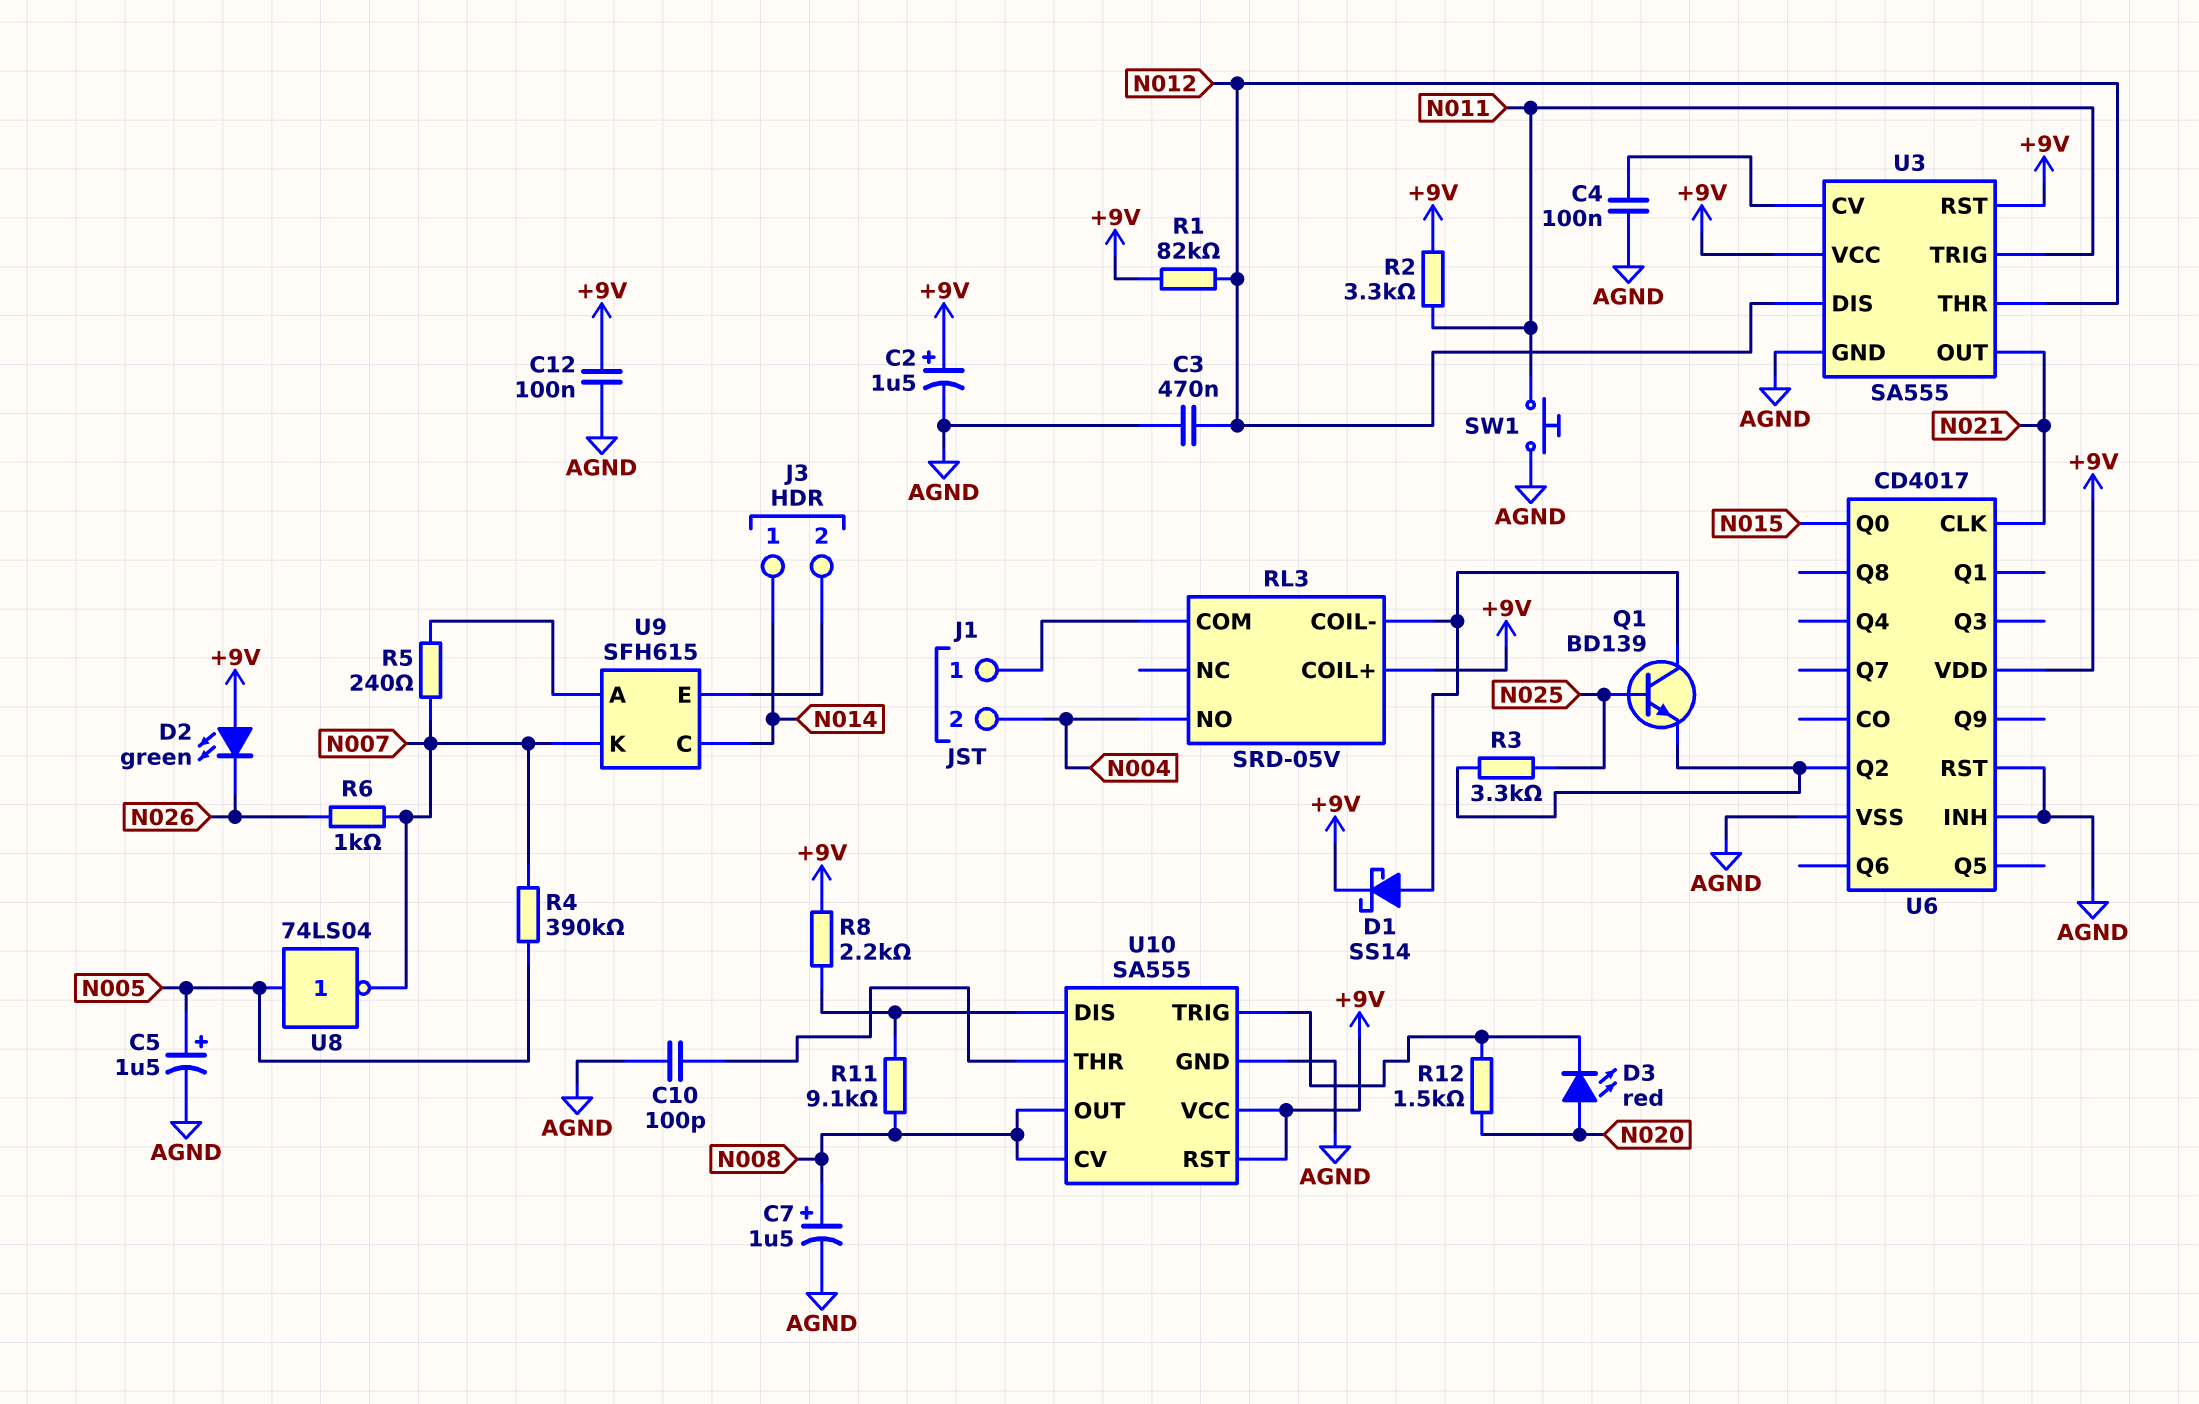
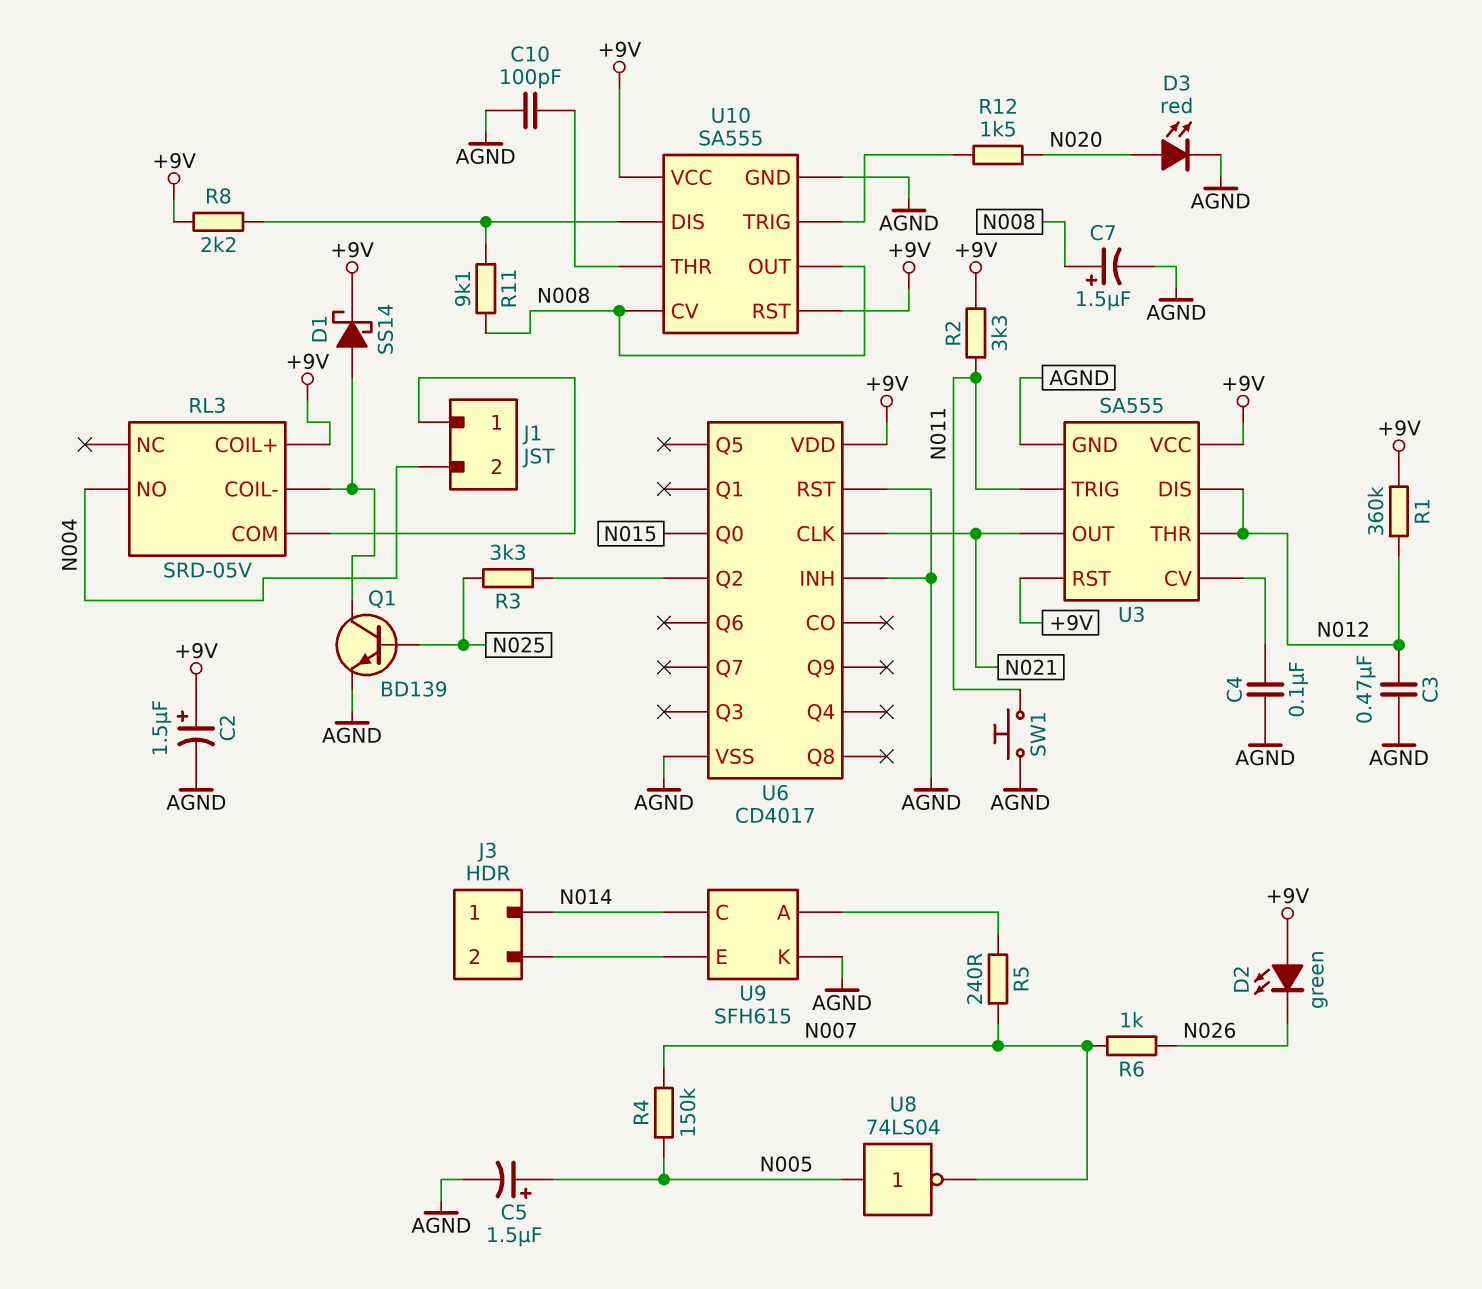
C12: 100nF (+9V, AGND) -> none
D3: LED red (A N020, K U10/TRIG) -> LED red (A N020, K AGND)
Q1: NPN BD139 (B N025, C RL3/COIL-, E U6/Q2) -> NPN BD139 (B N025, C RL3/COIL-, E AGND)
R1: 82k (+9V, N012) -> 360k (+9V, N012)
R4: 390k (N005, N007) -> 150k (N005, N007)
U9 pin K: N007 -> AGND

